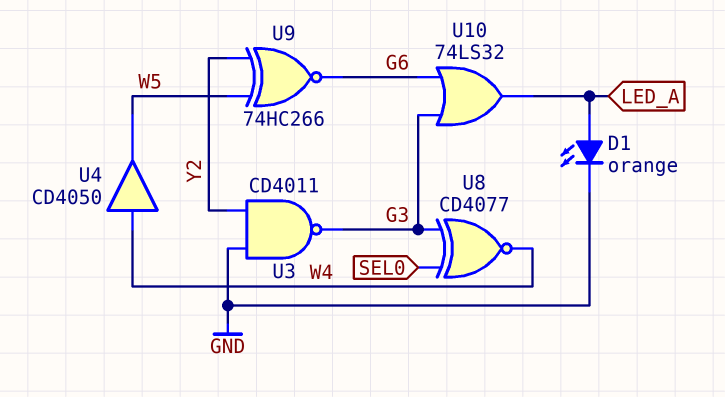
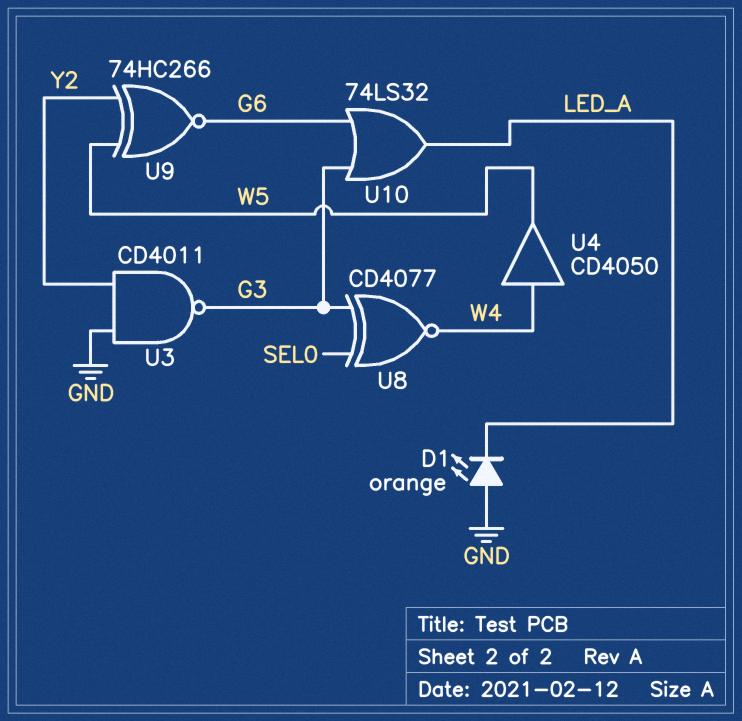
D1: LED orange (A LED_A, K GND) -> LED orange (A GND, K LED_A)

